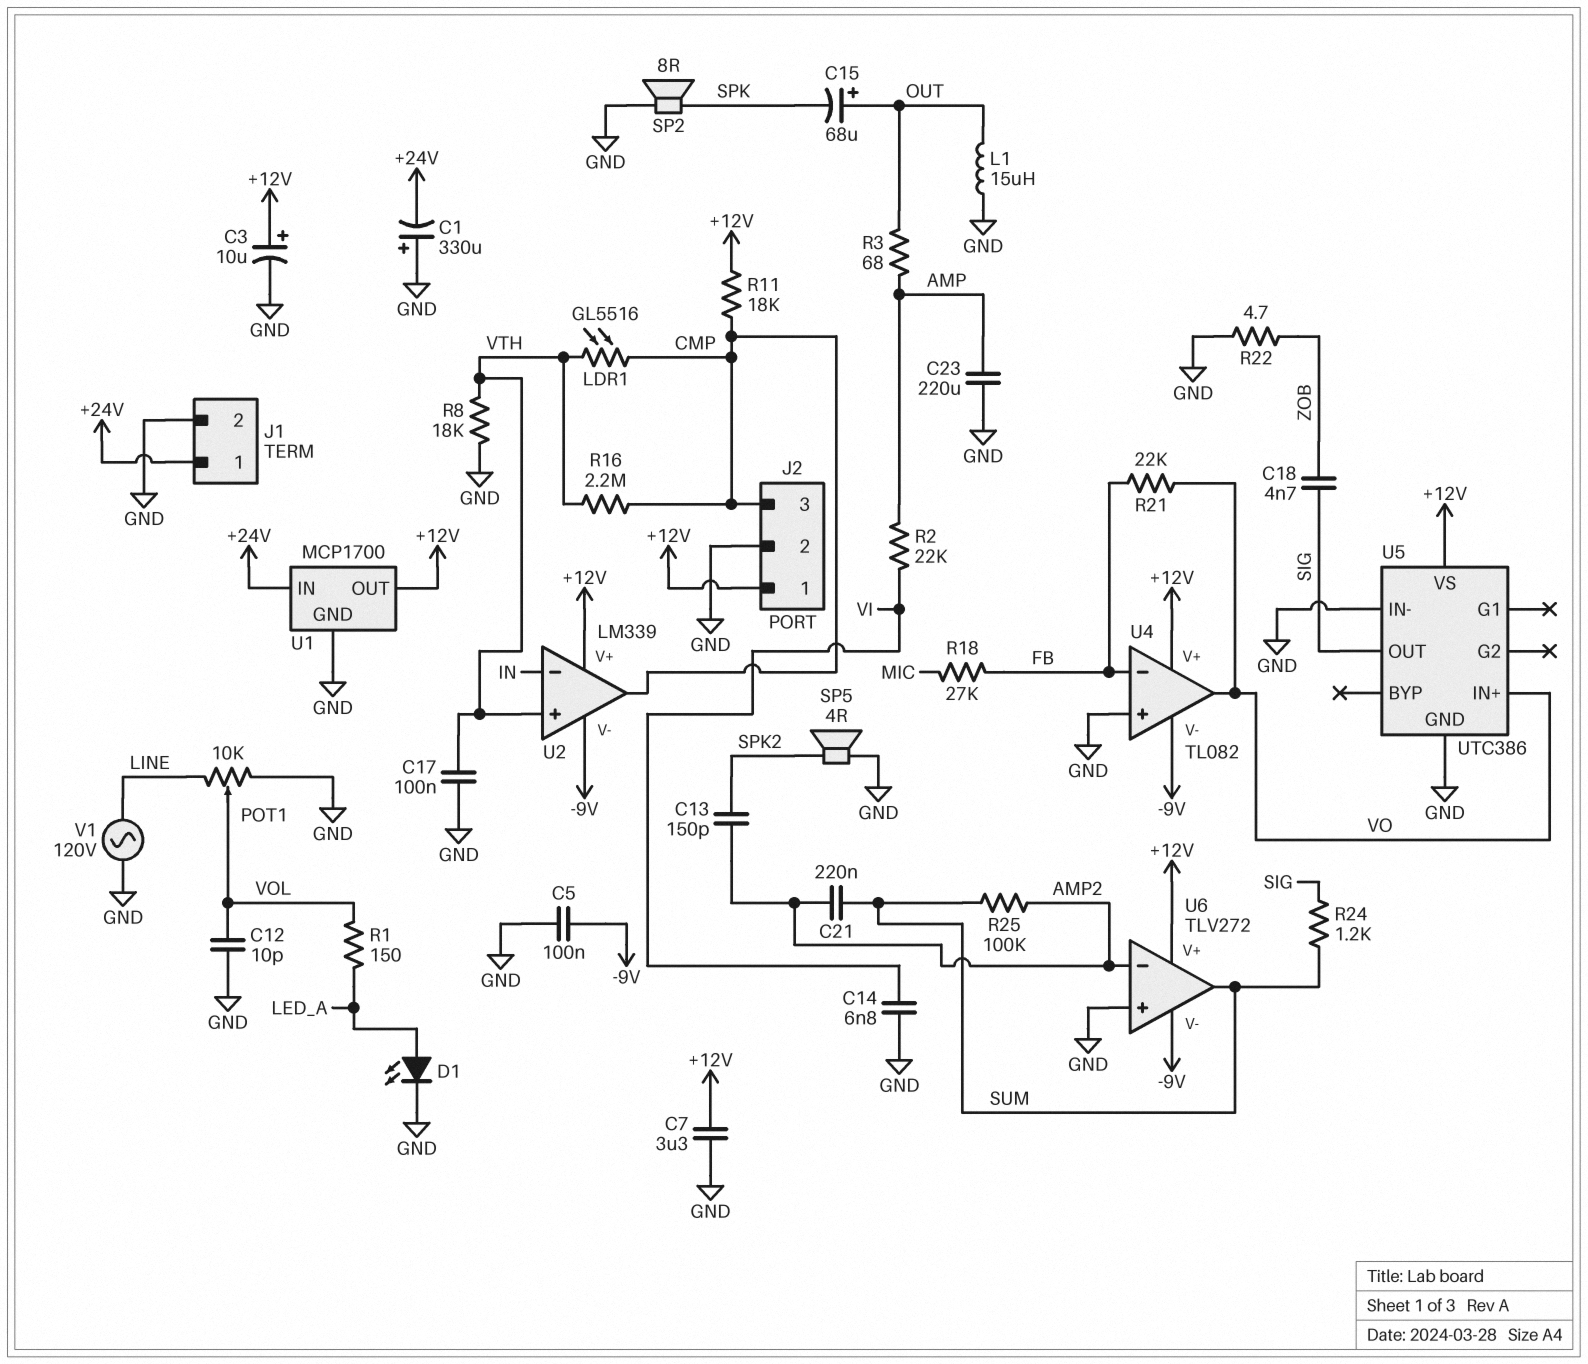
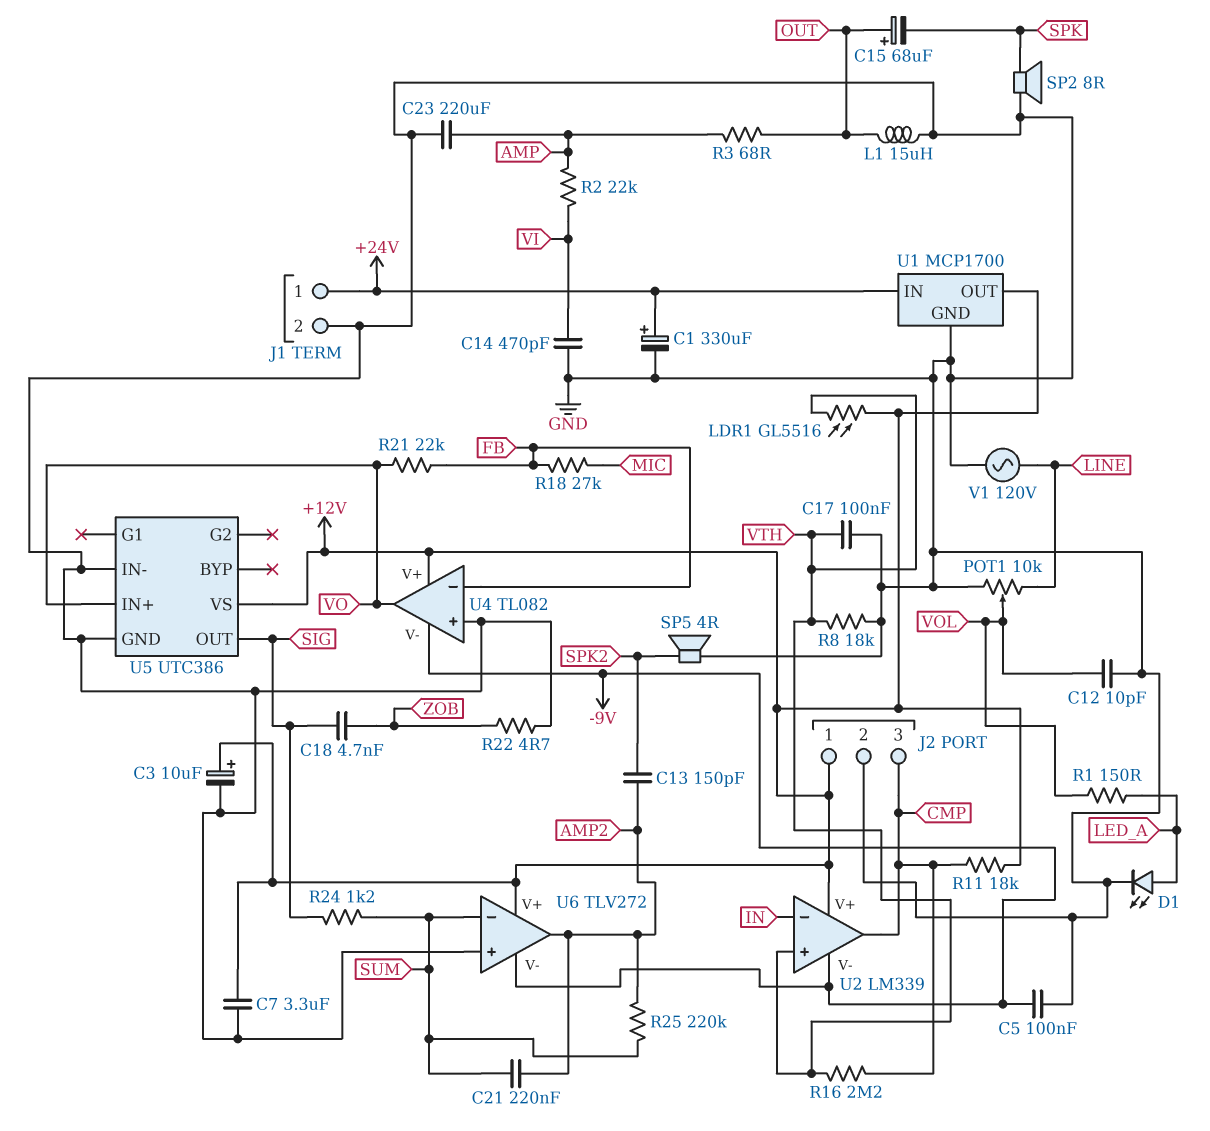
C1: 330uF (plus GND, minus +24V) -> 330uF (plus +24V, minus GND)
C14: 6.8nF (GND, VI) -> 470pF (GND, VI)
LDR1: GL5516 (CMP, VTH) -> GL5516 (+12V, VTH)
R25: 100k (AMP2, SUM) -> 220k (AMP2, SUM)
U6 pin in-: AMP2 -> SUM
U6 pin out: SUM -> AMP2

